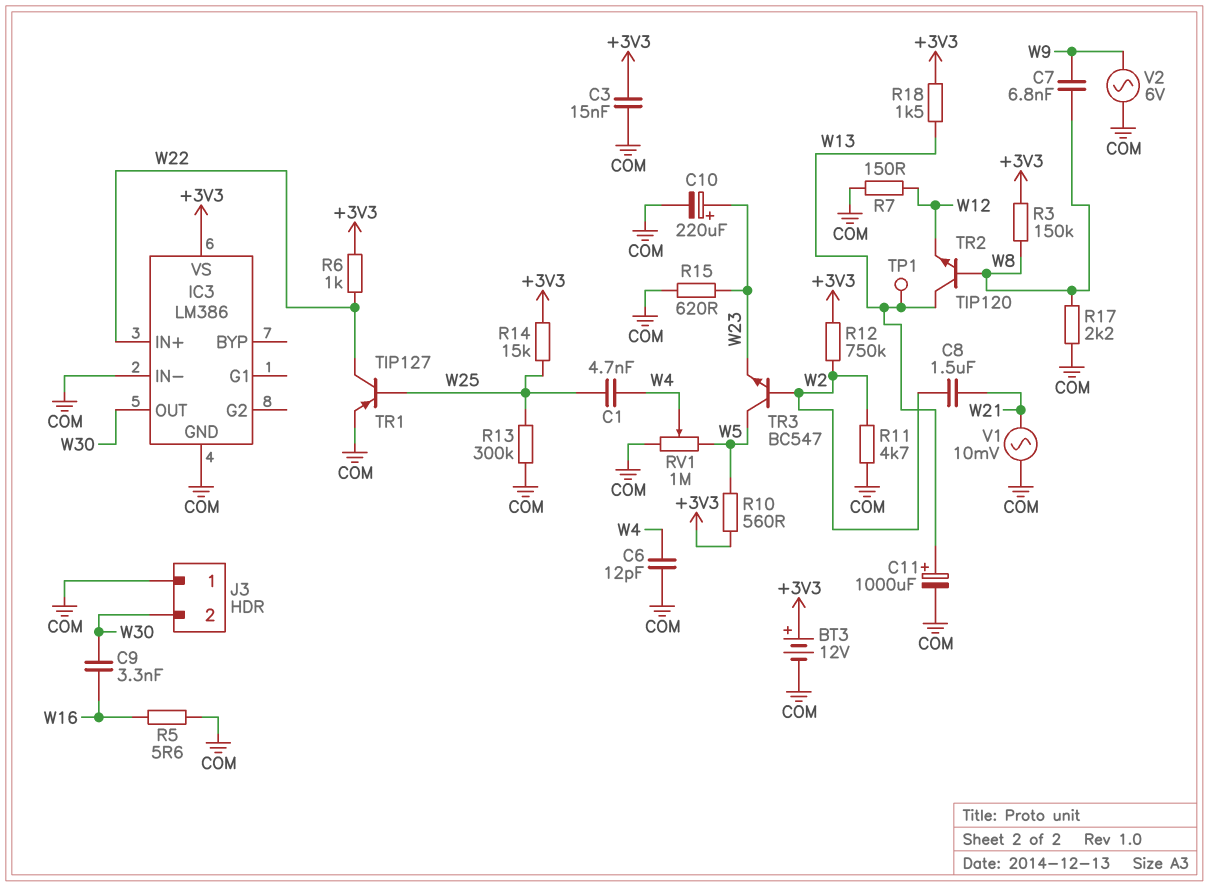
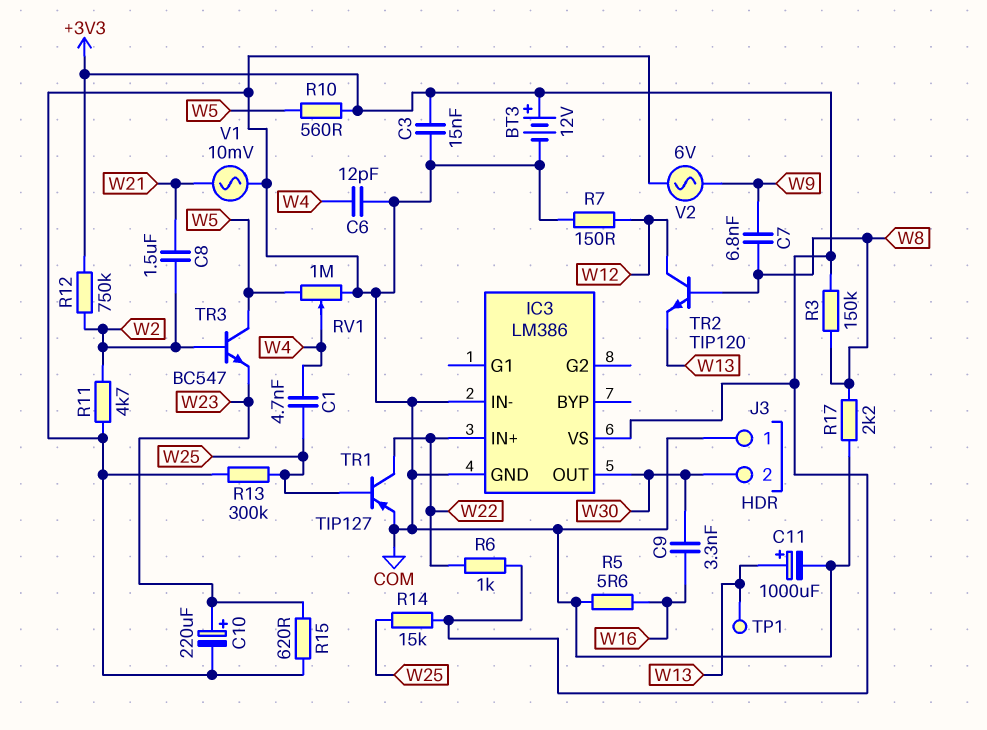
R18: 1.5k (+3V3, W13) -> none
TR2: NPN TIP120 (B W8, C W13, E W12) -> NPN TIP120 (B W8, C W12, E W13)

